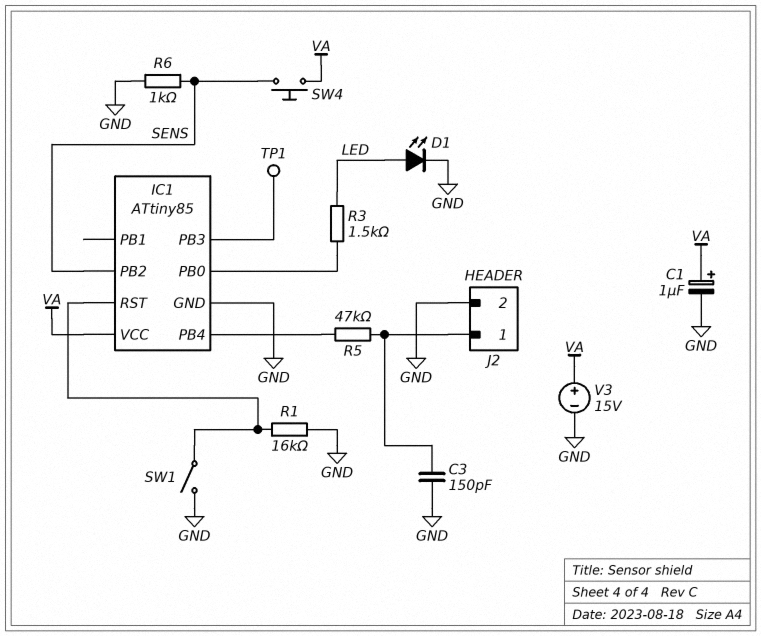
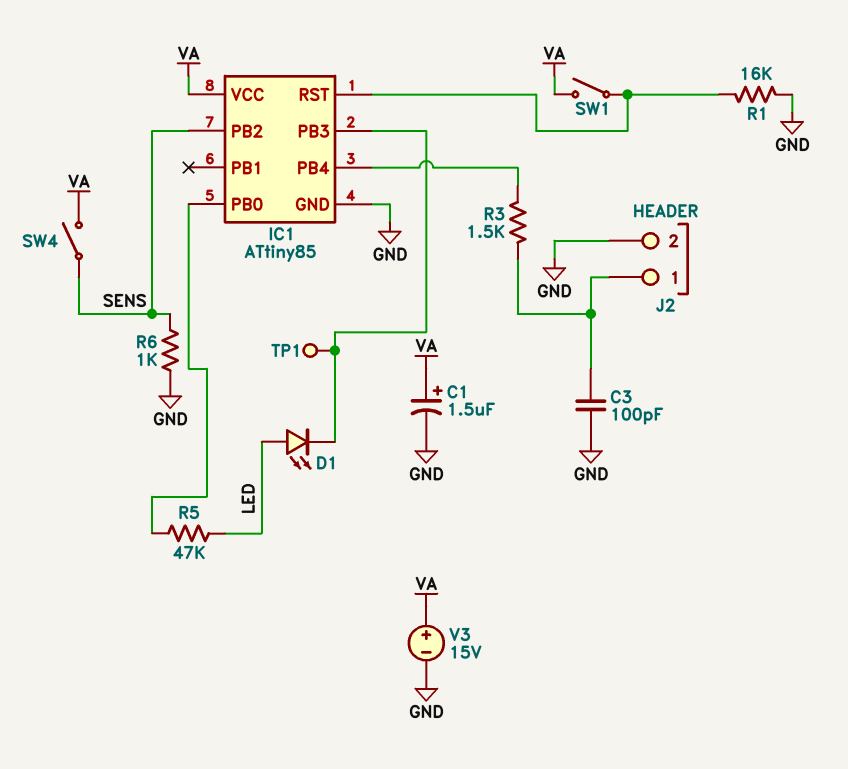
C1: 1uF (plus VA, minus GND) -> 1.5uF (plus VA, minus GND)
C3: 150pF (GND, J2/1) -> 100pF (GND, J2/1)
D1: LED (A LED, K GND) -> LED (A LED, K IC1/PB3)
R3: 1.5k (IC1/PB0, LED) -> 1.5k (IC1/PB4, J2/1)
R5: 47k (IC1/PB4, J2/1) -> 47k (IC1/PB0, LED)
SW1: switch (GND, IC1/RST) -> switch (IC1/RST, VA)
SW4: button (SENS, VA) -> switch (SENS, VA)

